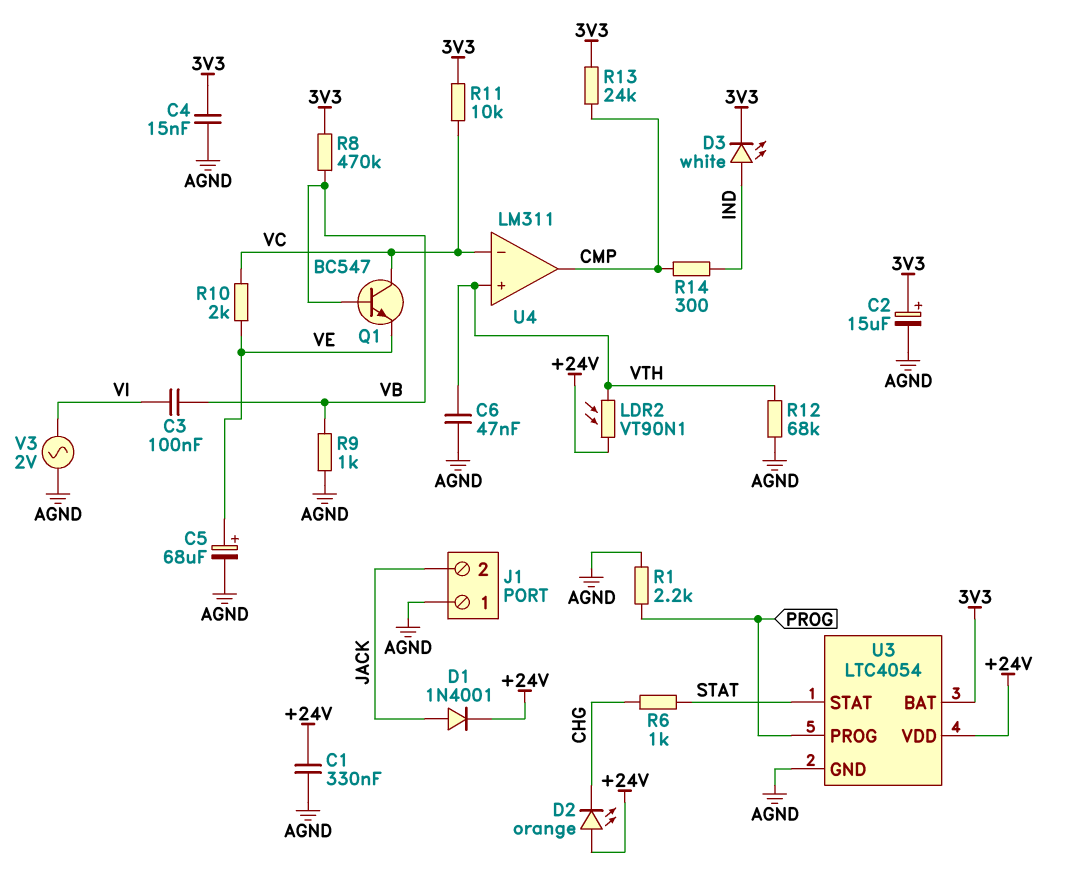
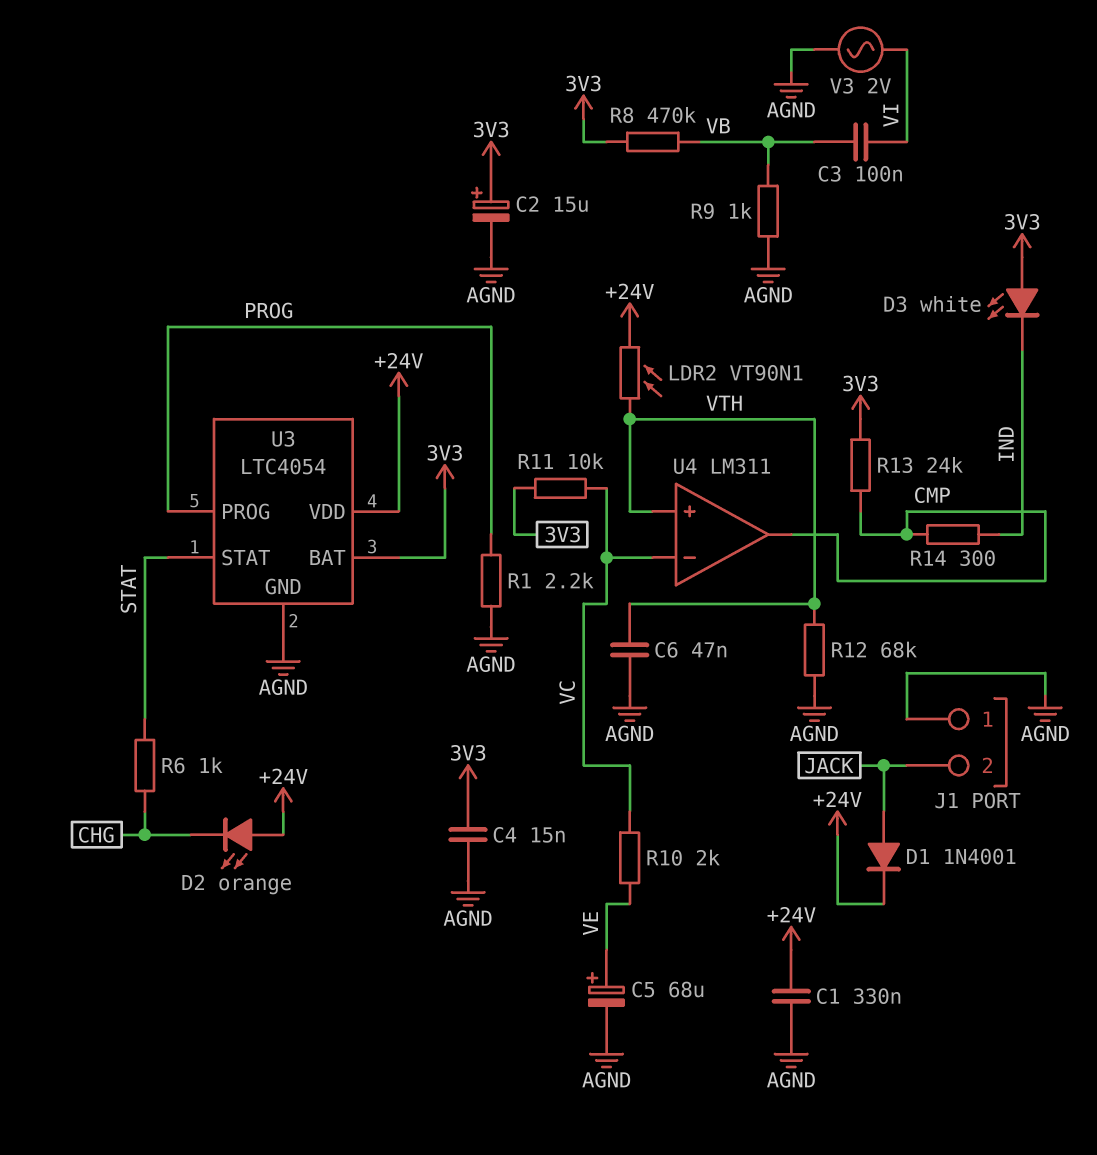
D3: LED white (A IND, K 3V3) -> LED white (A 3V3, K IND)
Q1: NPN BC547 (B VB, C VC, E VE) -> none

